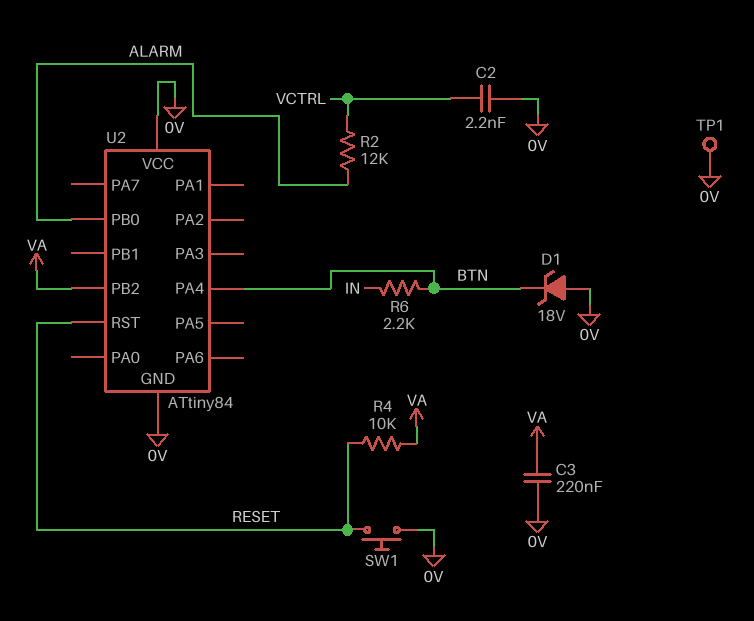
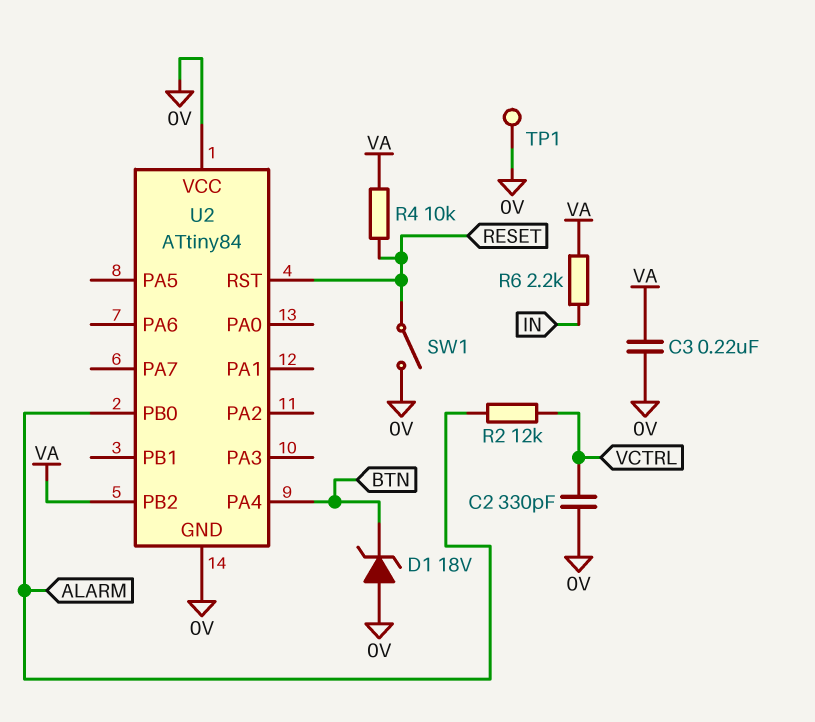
C2: 2.2nF (0V, VCTRL) -> 330pF (0V, VCTRL)
R6: 2.2k (BTN, IN) -> 2.2k (IN, VA)
SW1: button (0V, RESET) -> switch (0V, RESET)

